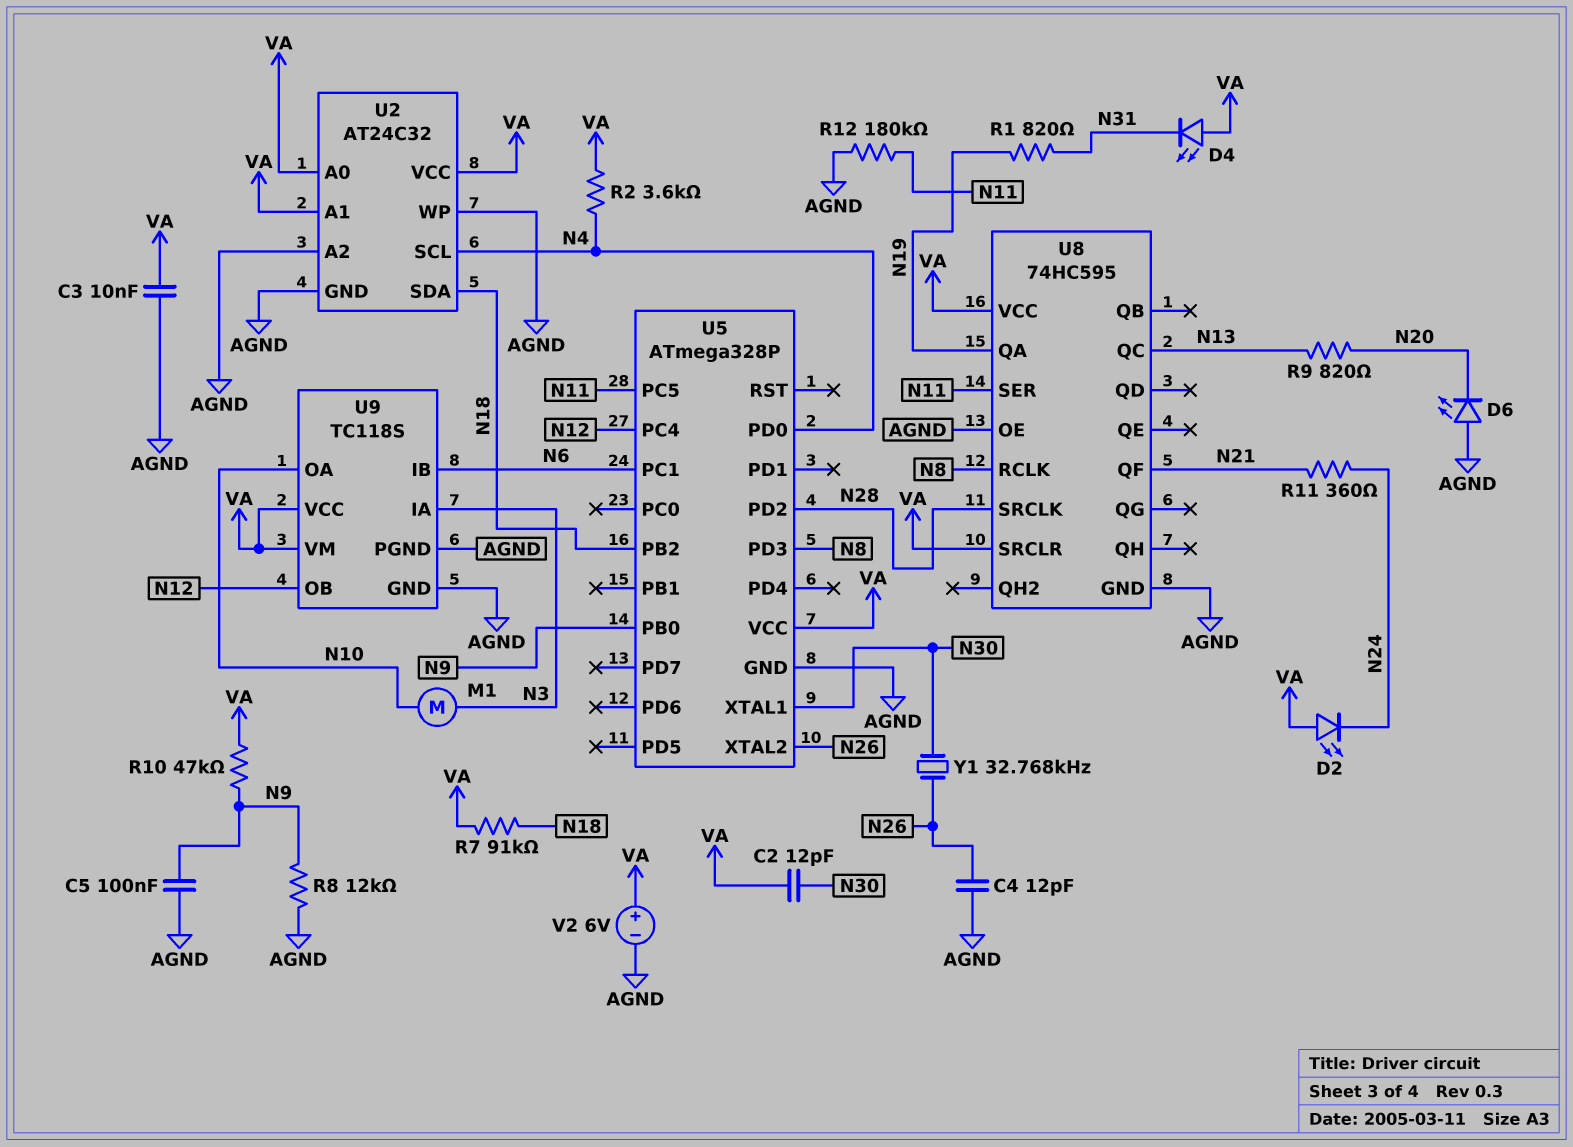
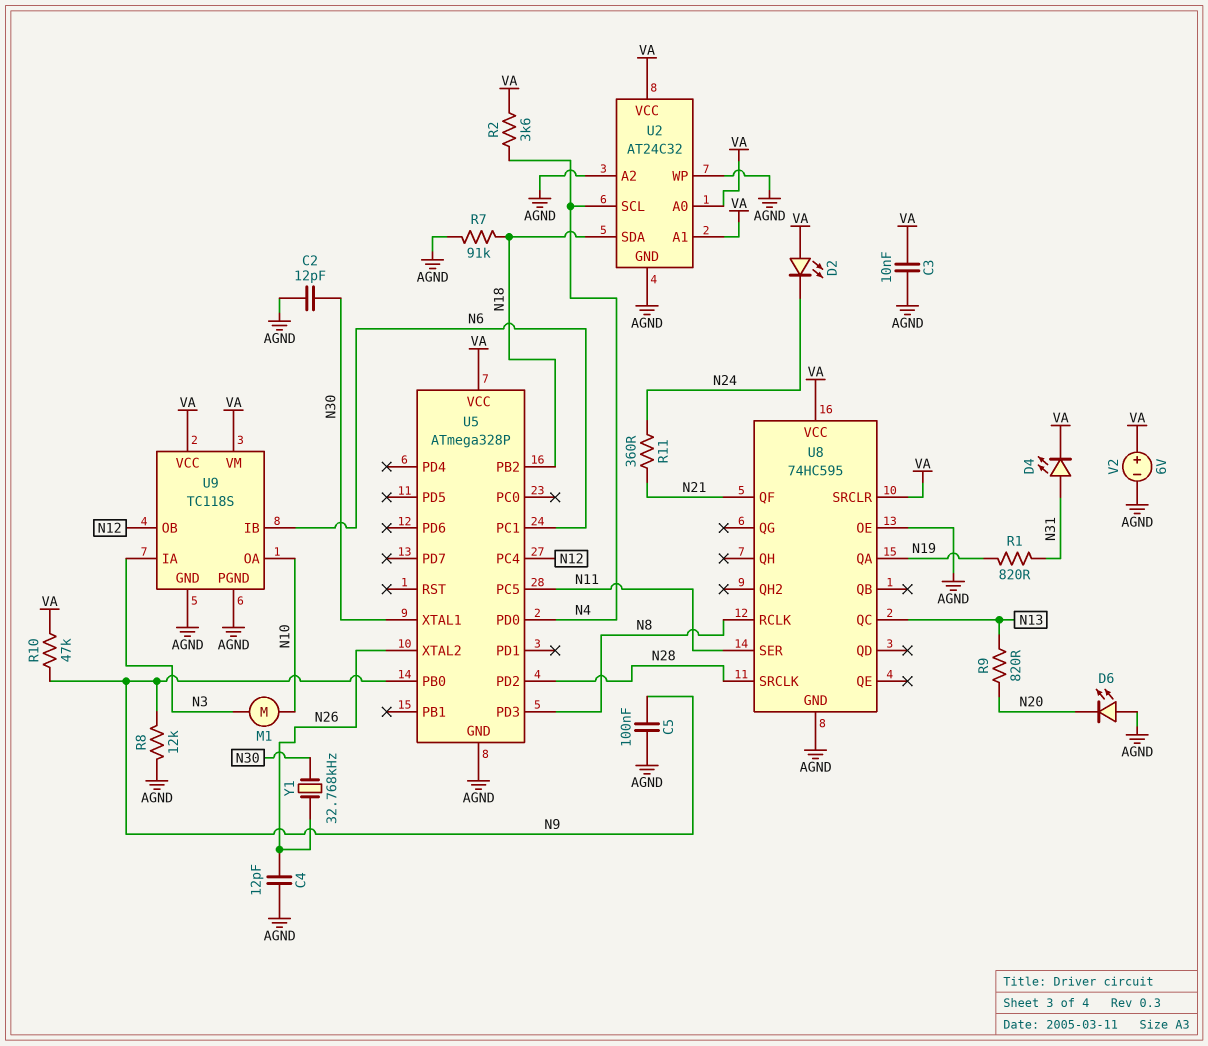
C2: 12pF (N30, VA) -> 12pF (AGND, N30)
D4: LED (A VA, K N31) -> LED (A N31, K VA)
R7: 91k (N18, VA) -> 91k (AGND, N18)
R12: 180k (AGND, N11) -> none

